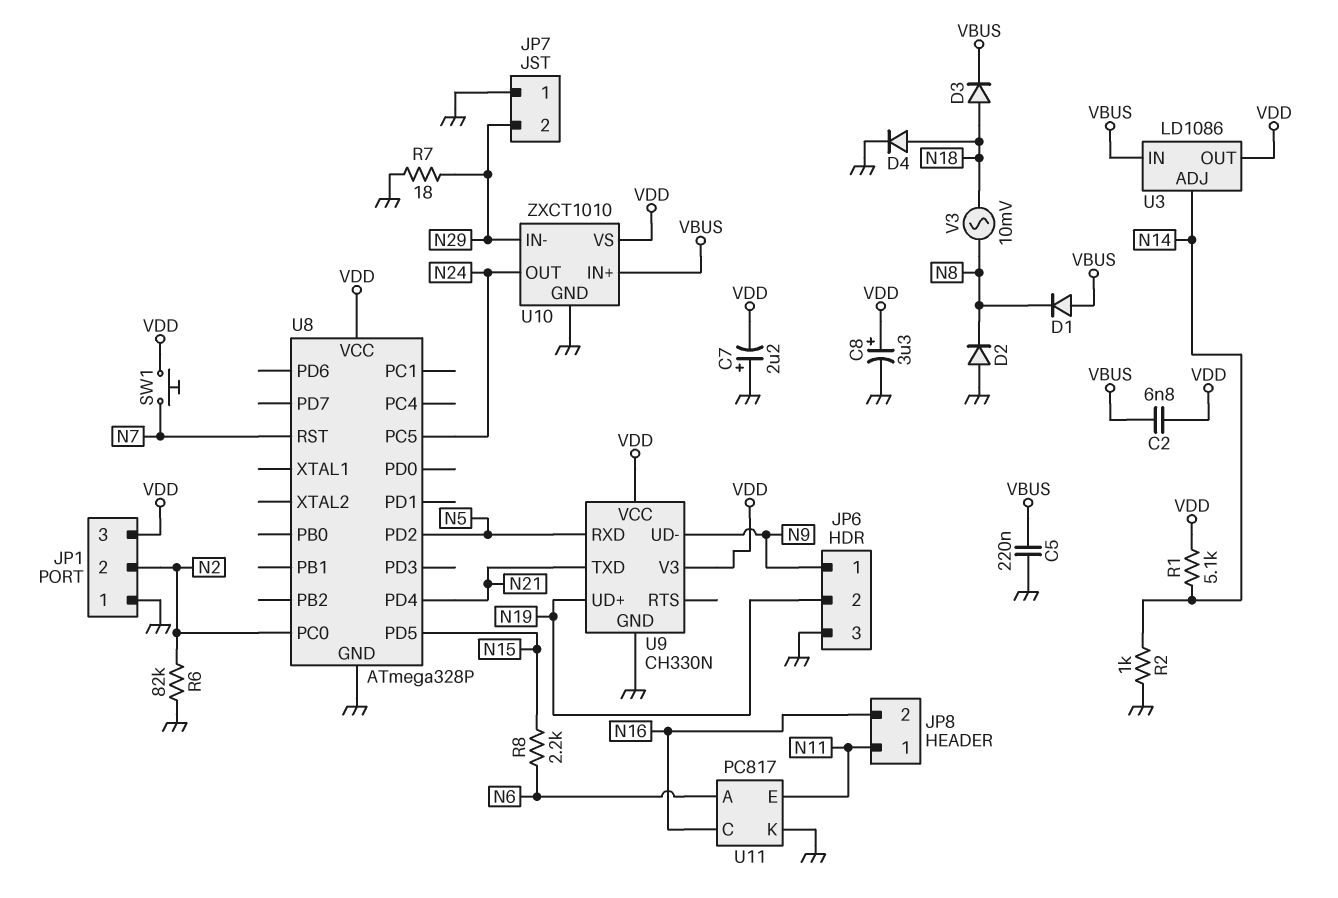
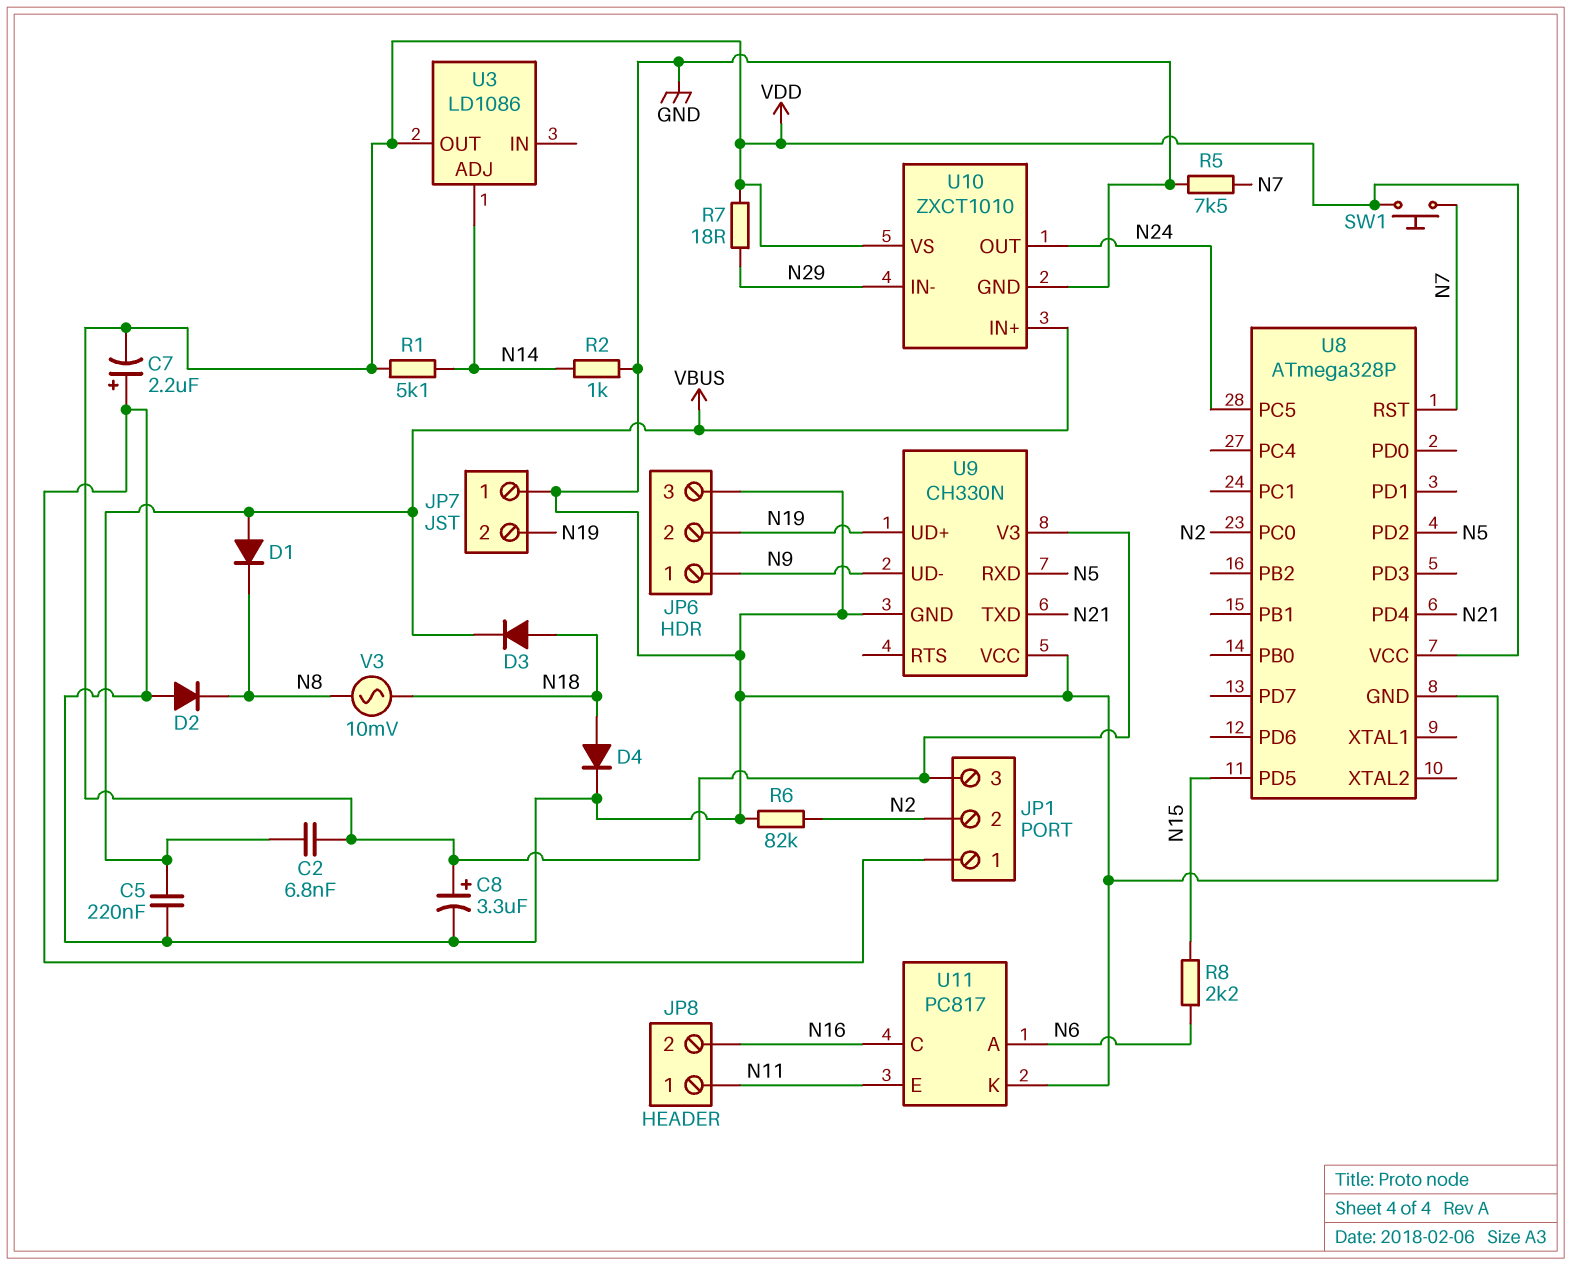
JP7 pin 2: N29 -> N19
R5: none -> 7.5k (GND, N7)
R7: 18 (GND, N29) -> 18 (N29, VDD)
U3 pin IN: VBUS -> none
U9 pin VCC: VDD -> GND

